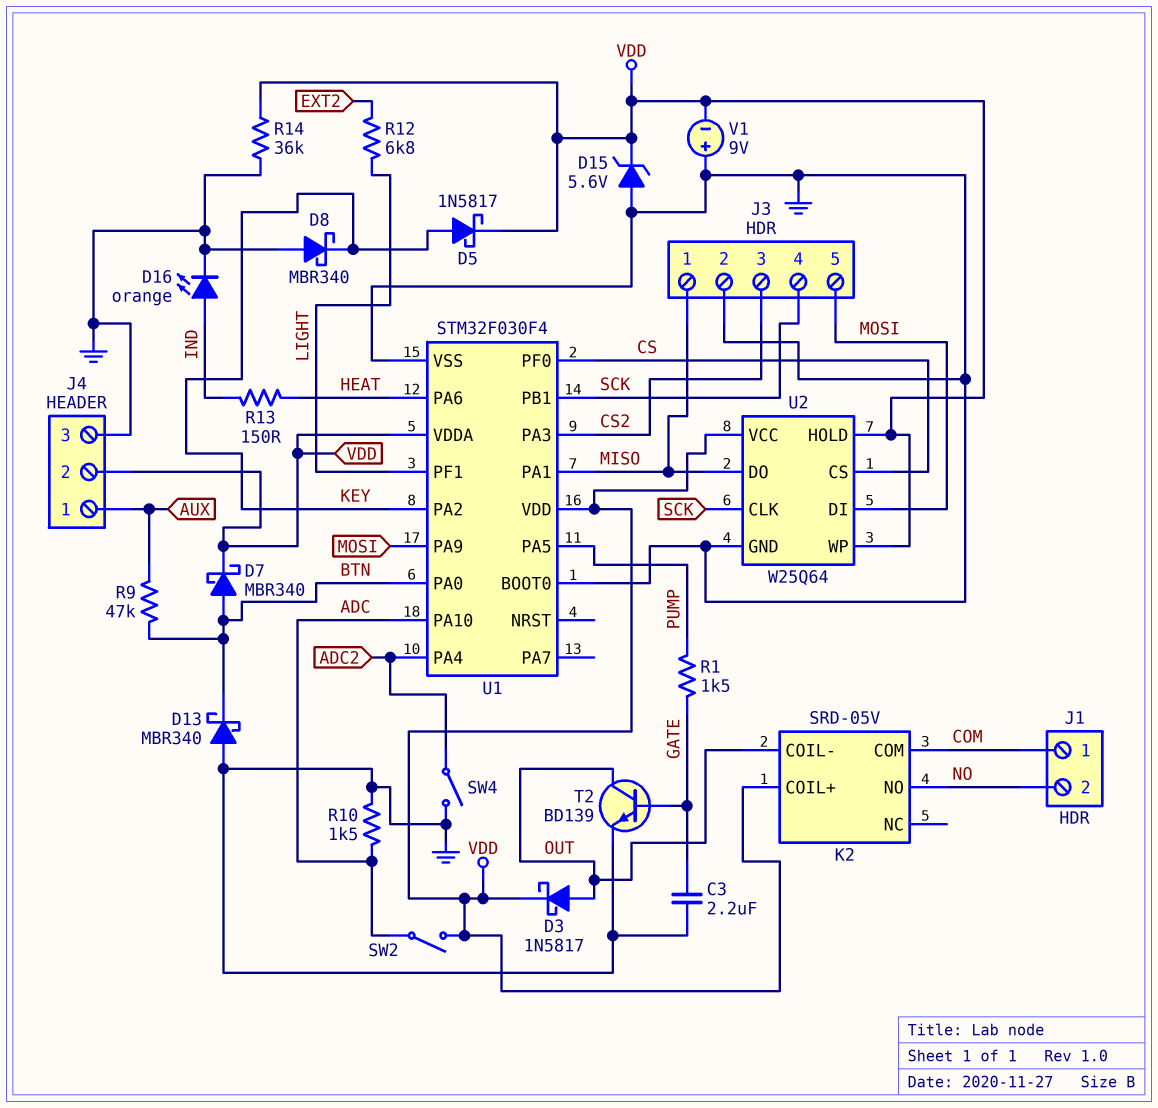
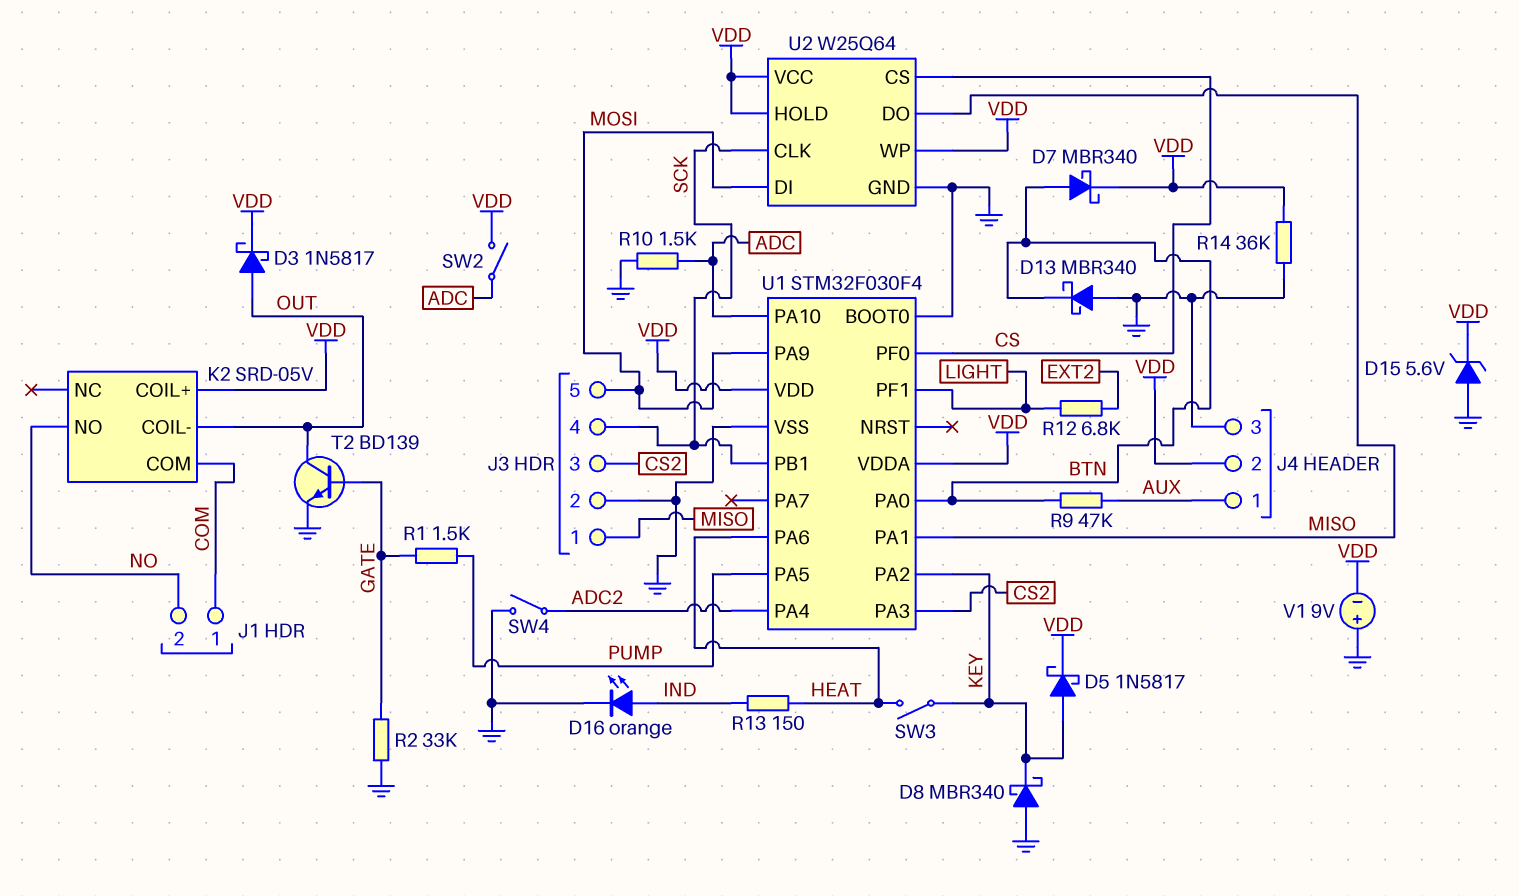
C3: 2.2uF (GATE, GND) -> none
R2: none -> 33k (GATE, GND)
SW3: none -> switch (HEAT, KEY)

